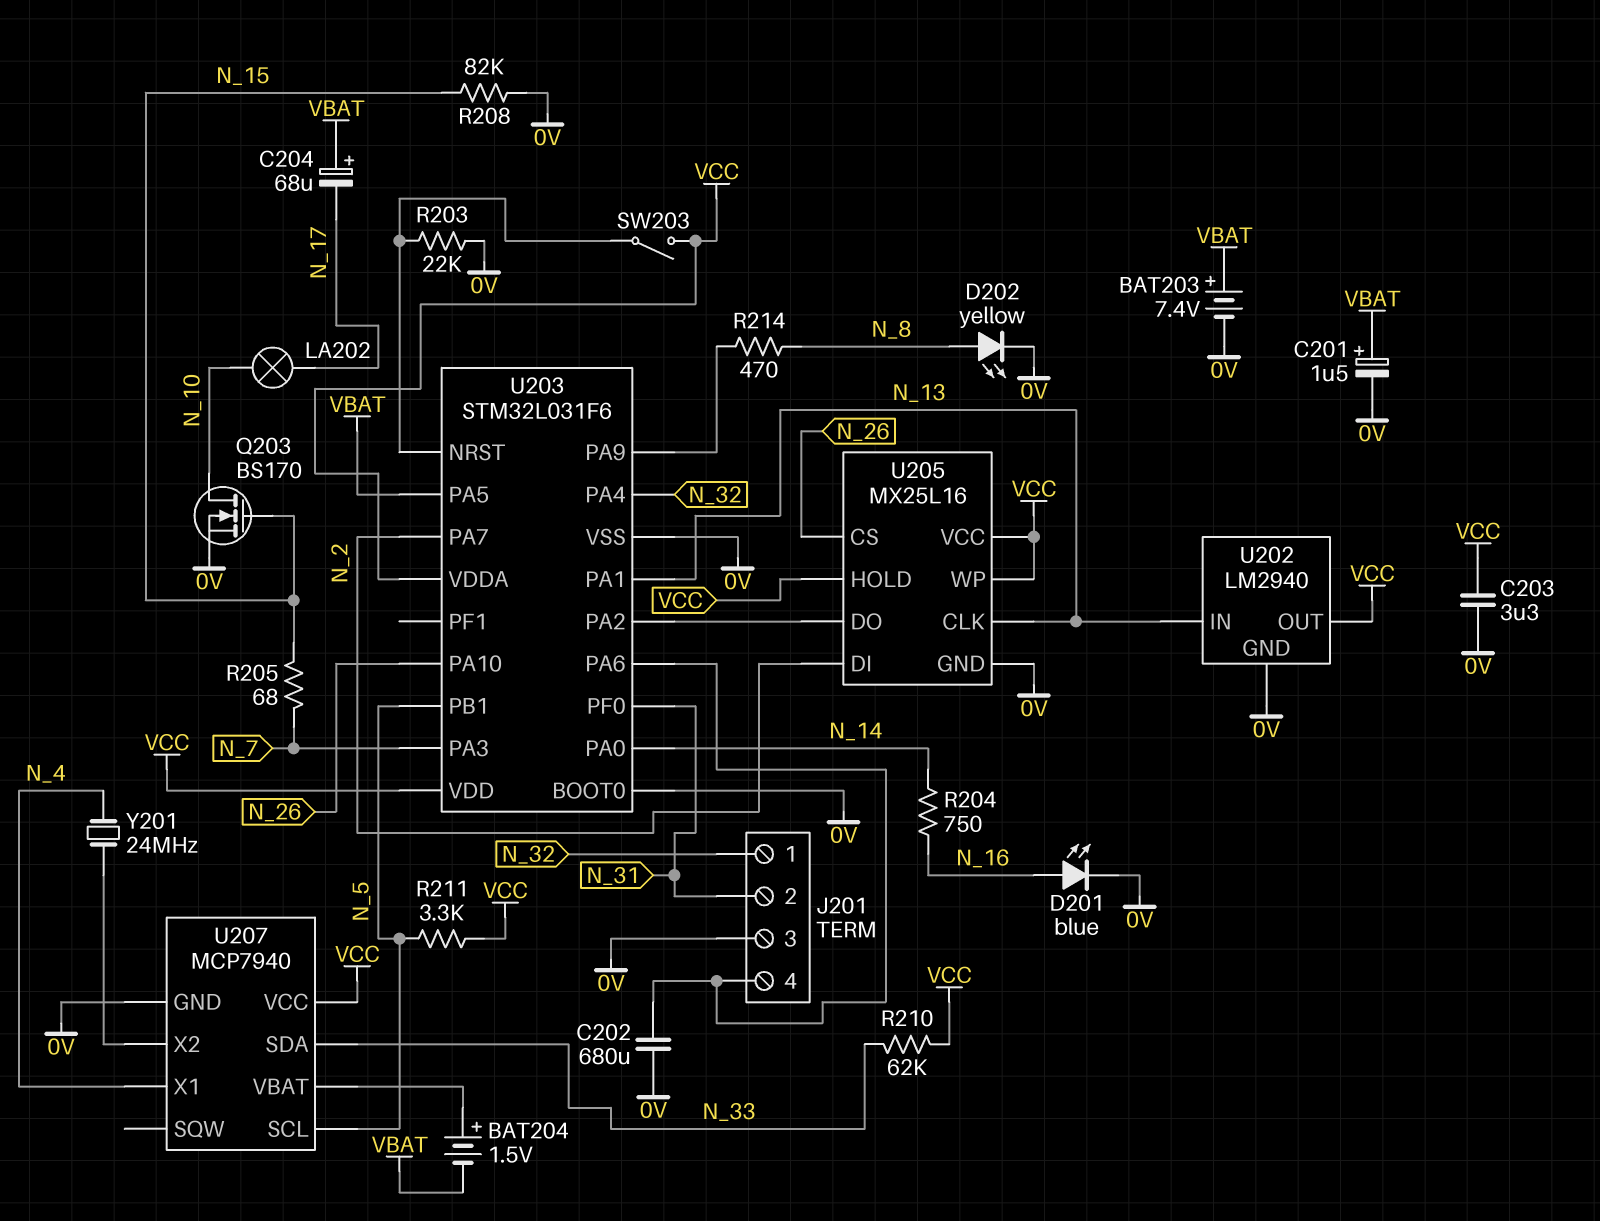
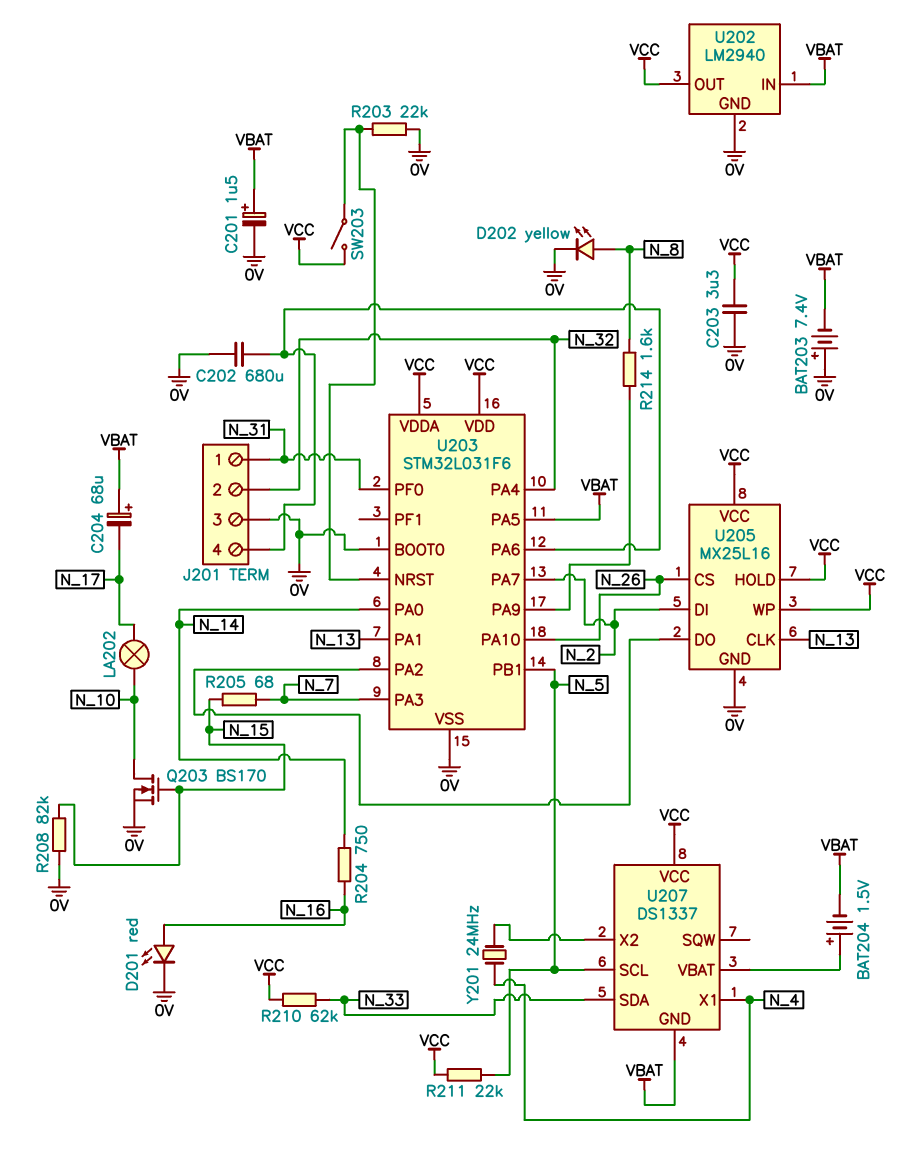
BAT203: 7.4V (plus VBAT, minus 0V) -> 7.4V (plus 0V, minus VBAT)
D201: LED blue (A N_16, K 0V) -> LED red (A N_16, K 0V)
J201 pin 1: N_32 -> N_31
J201 pin 2: N_31 -> N_32
R211: 3.3k (N_5, VCC) -> 22k (N_5, VCC)
R214: 470 (N_8, U203/PA9) -> 1.6k (N_8, U203/PA9)
U202 pin IN: N_13 -> VBAT
U207: MCP7940 -> DS1337
U207 pin GND: 0V -> VBAT

